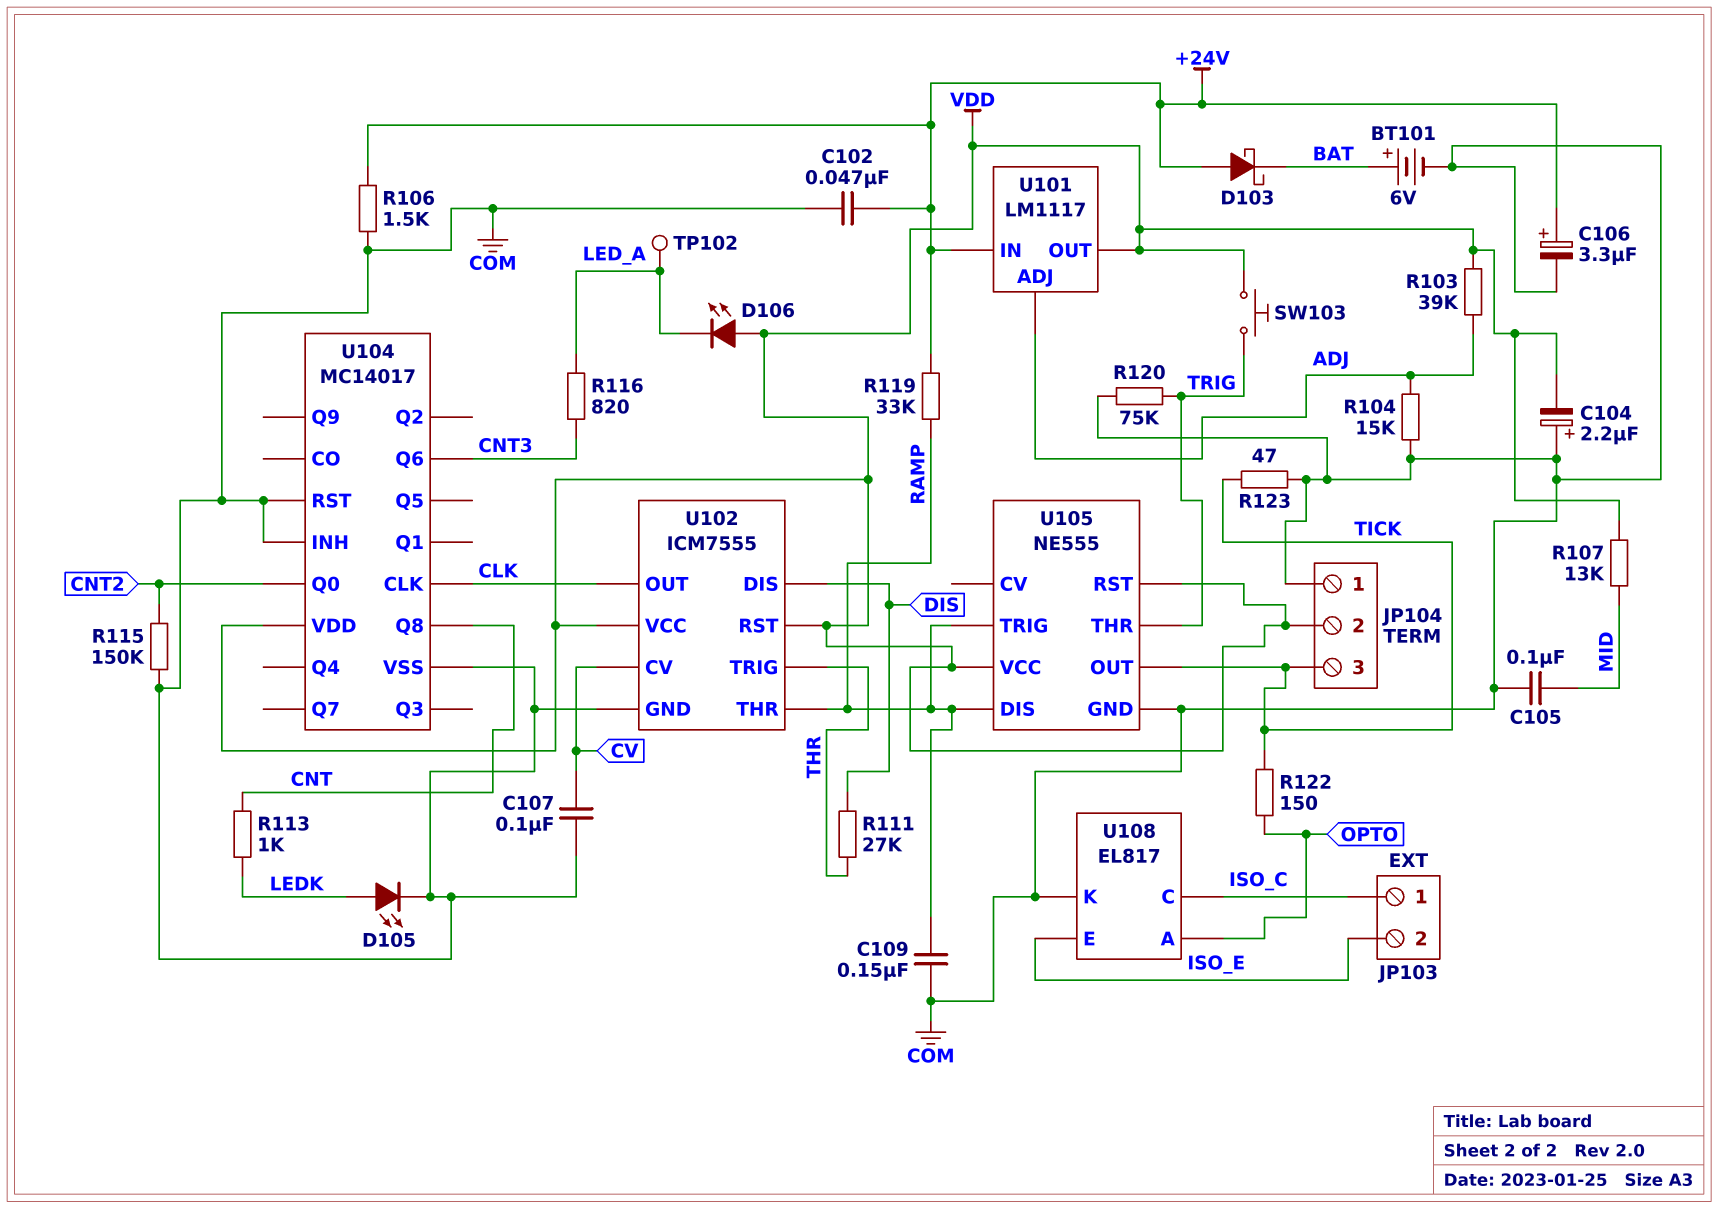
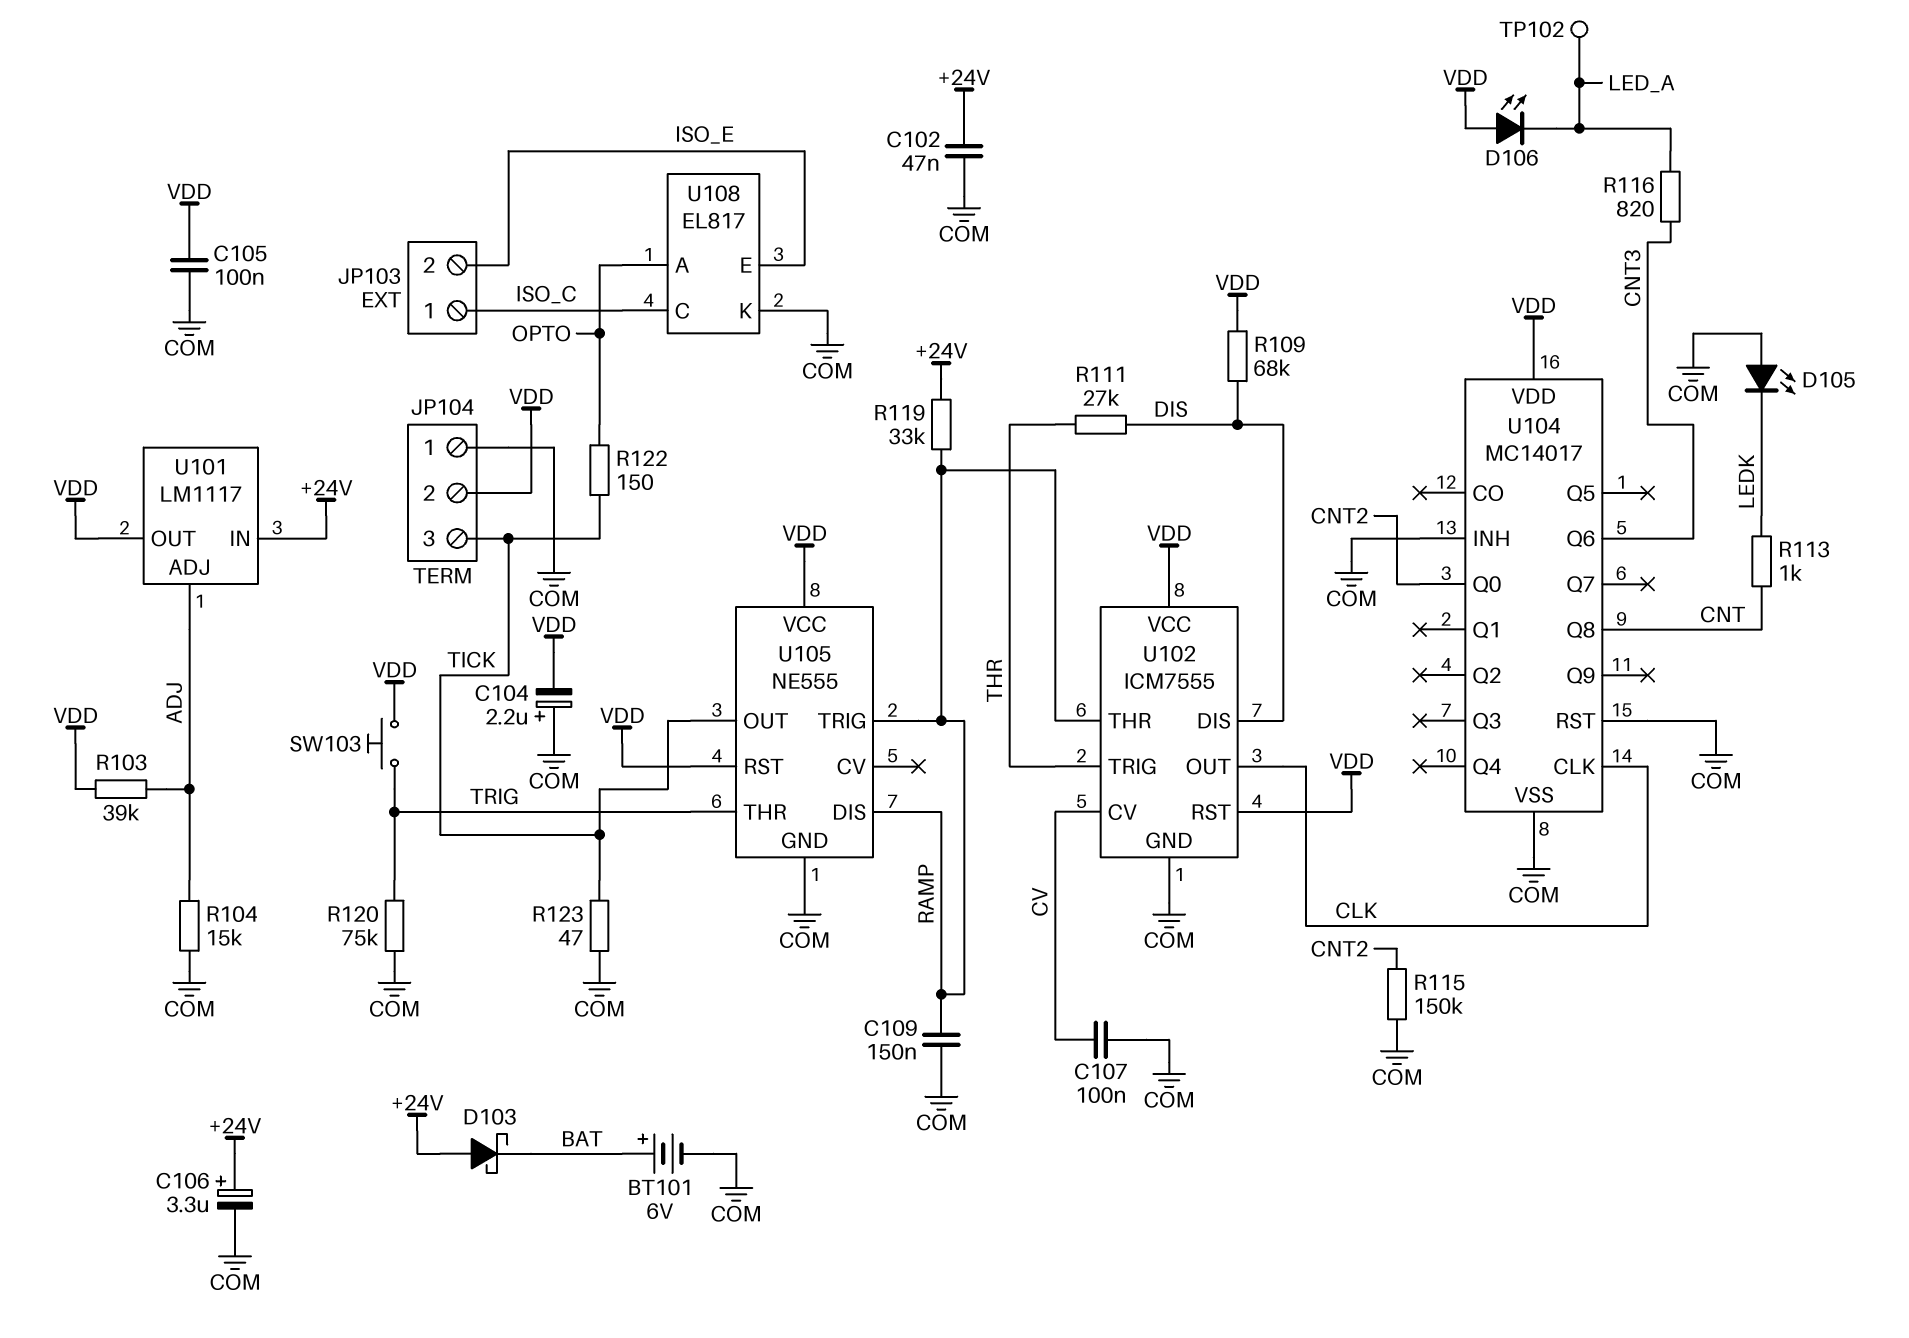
C105: 100nF (COM, MID) -> 100nF (COM, VDD)
D105: LED (A LEDK, K COM) -> LED (A COM, K LEDK)
R106: 1.5k (+24V, COM) -> none
R107: 13k (MID, VDD) -> none
R109: none -> 68k (DIS, VDD)

